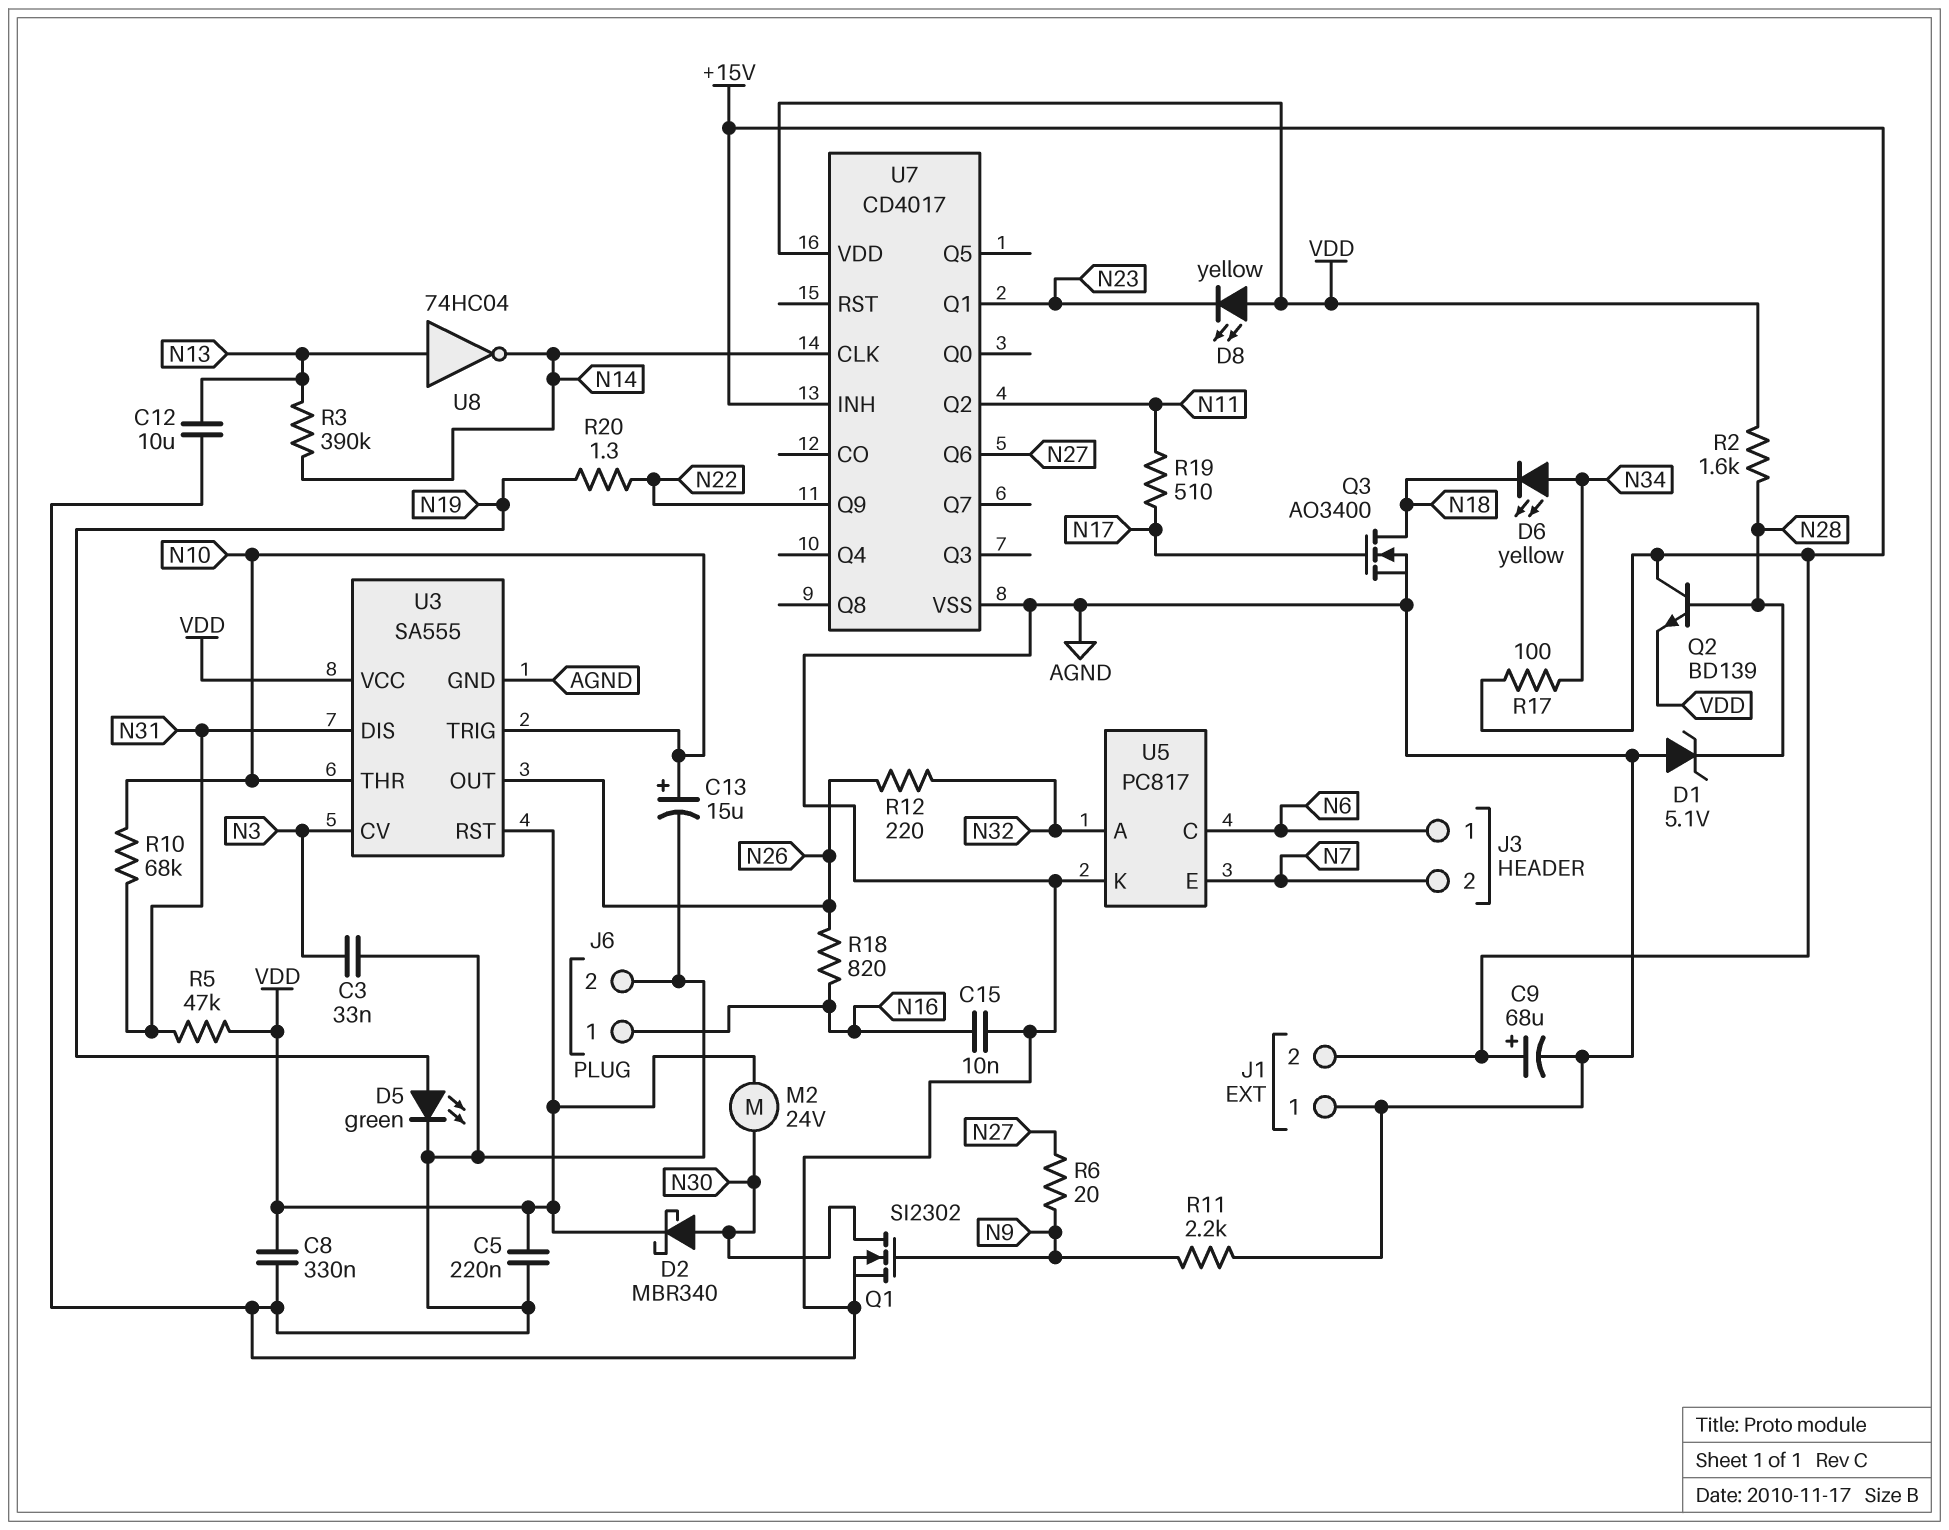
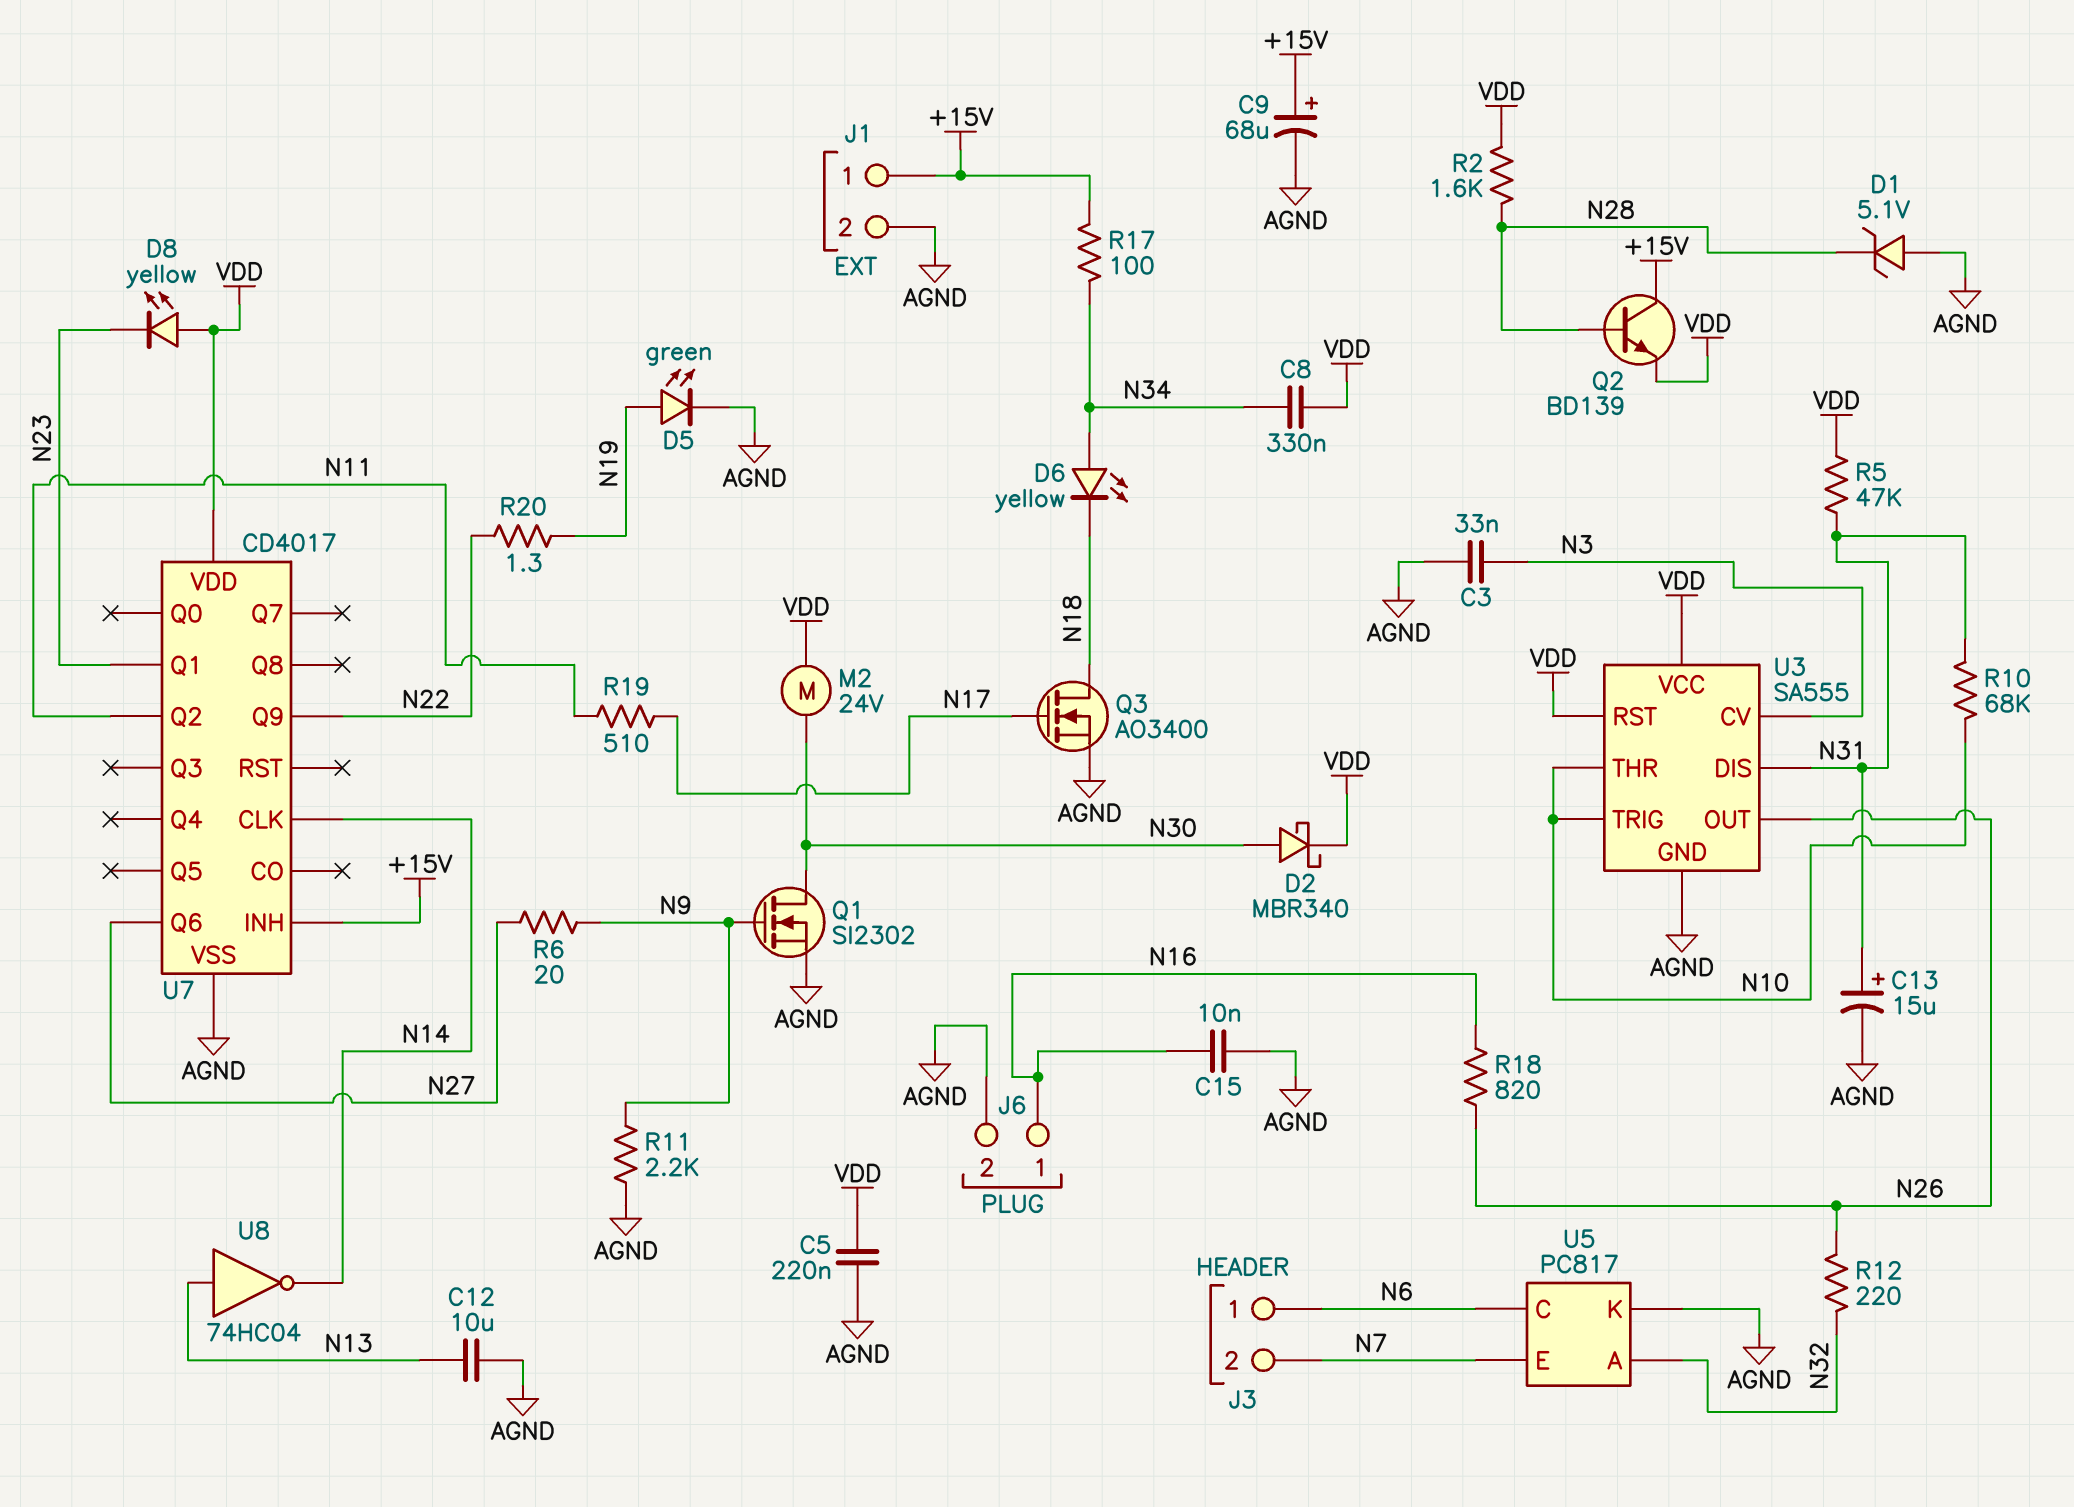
C8: 330nF (AGND, VDD) -> 330nF (N34, VDD)
C13: 15uF (plus N10, minus AGND) -> 15uF (plus N31, minus AGND)
J1 pin 1: AGND -> +15V
J1 pin 2: +15V -> AGND
R3: 390k (N13, N14) -> none

